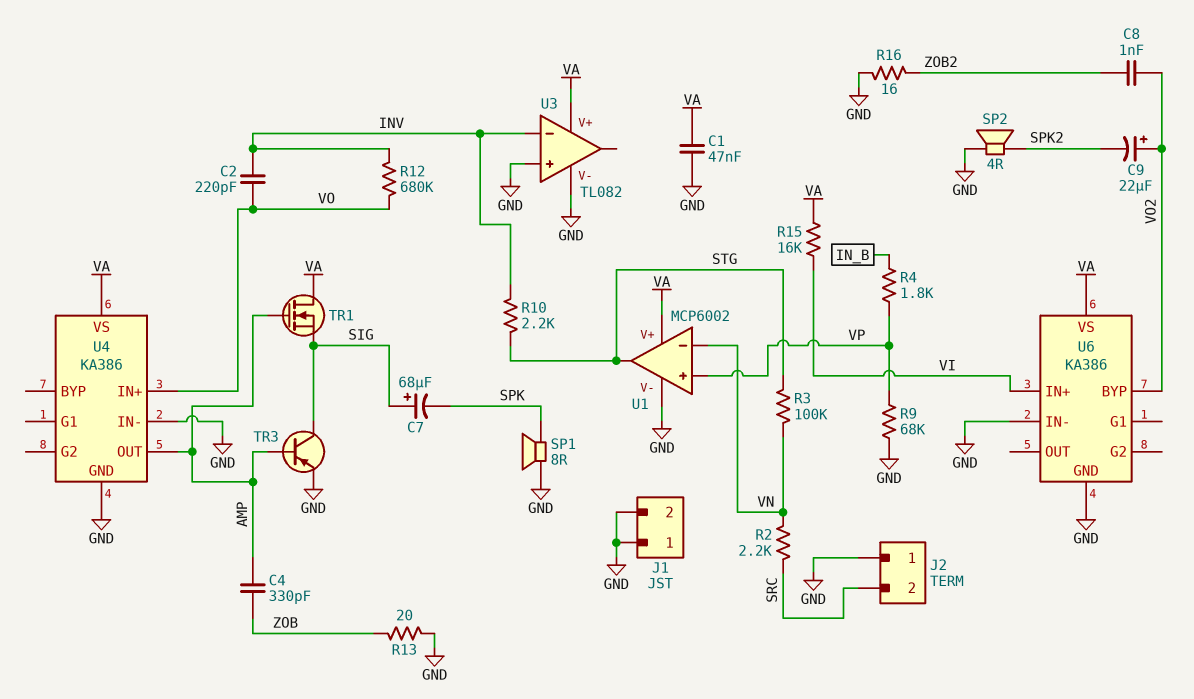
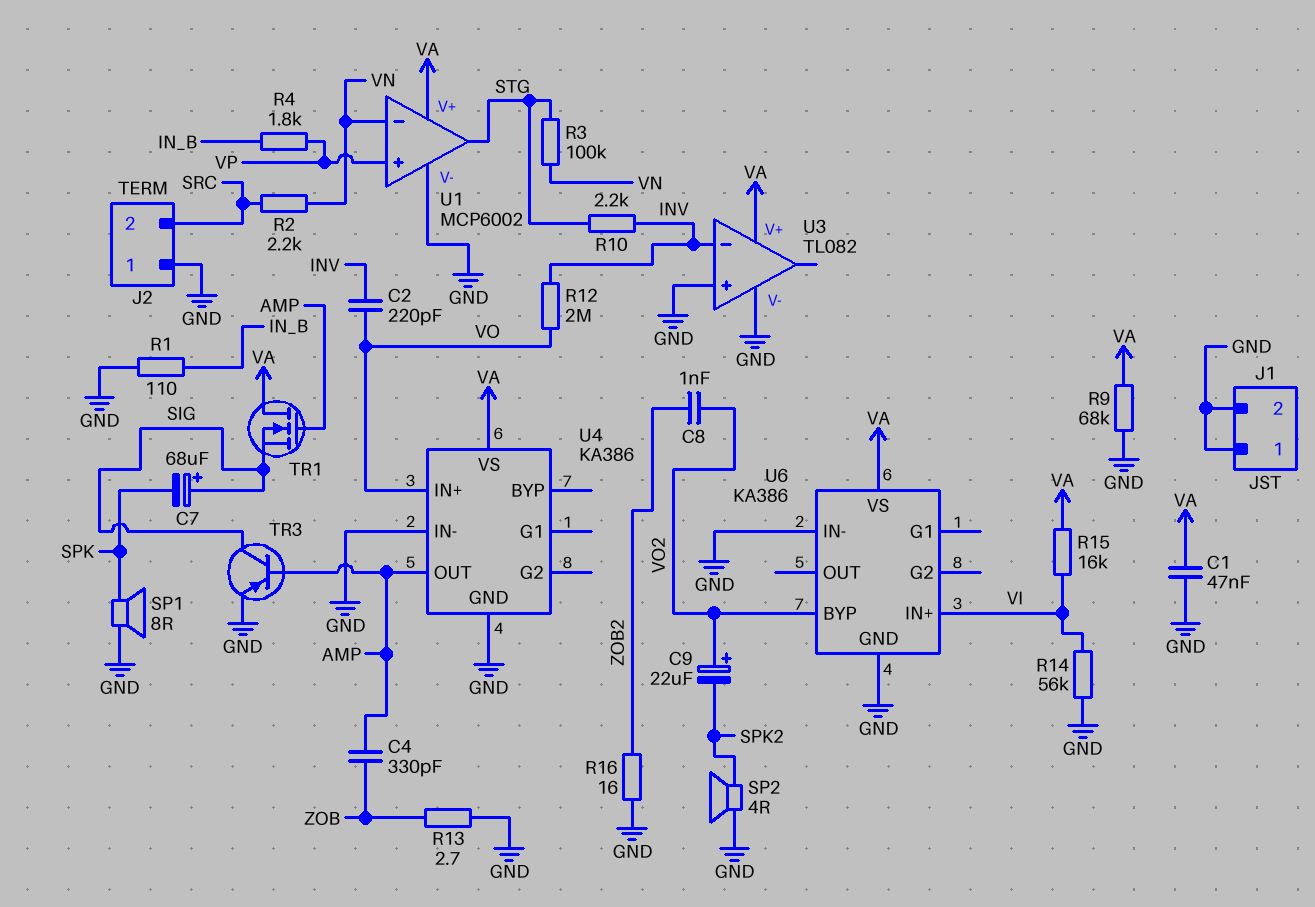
R1: none -> 110 (GND, IN_B)
R9: 68k (GND, VP) -> 68k (GND, VA)
R12: 680k (INV, VO) -> 2M (INV, VO)
R13: 20 (GND, ZOB) -> 2.7 (GND, ZOB)
R14: none -> 56k (GND, VI)

